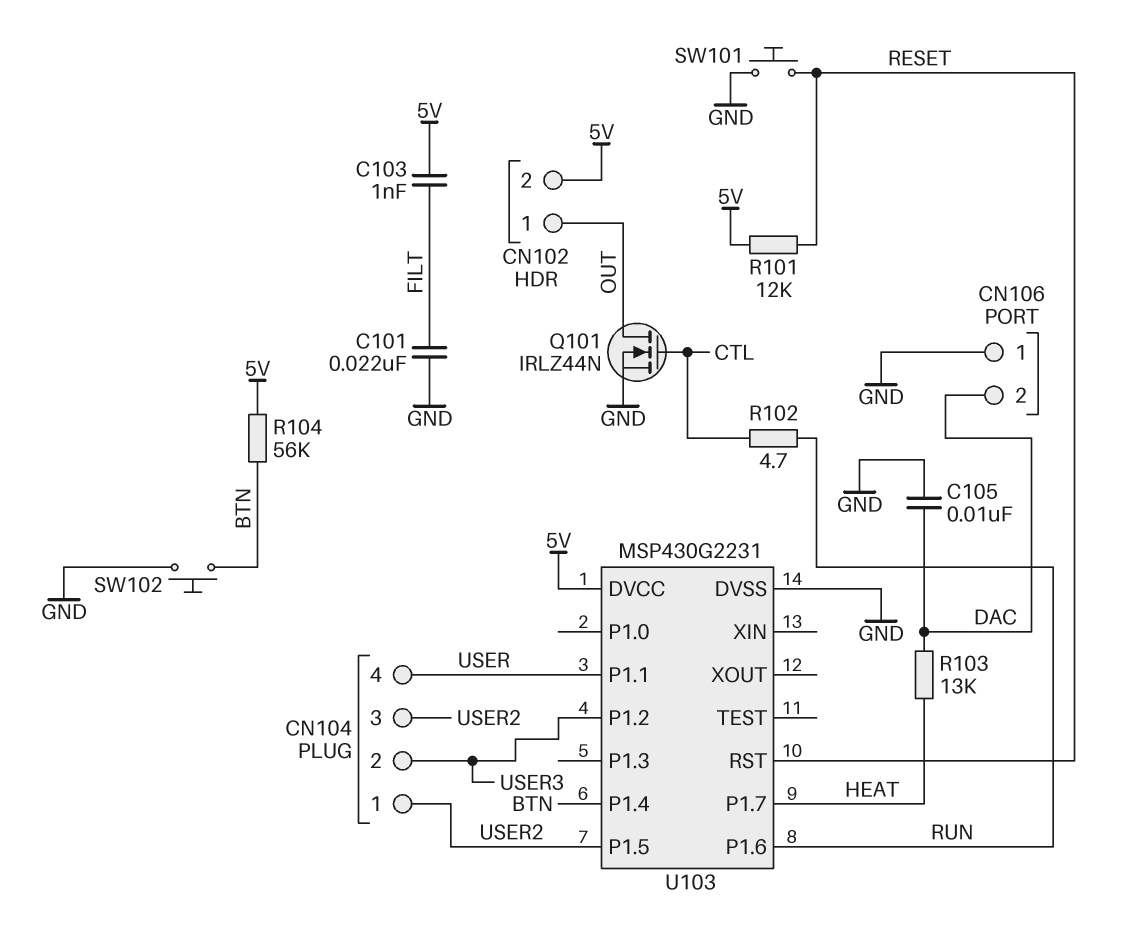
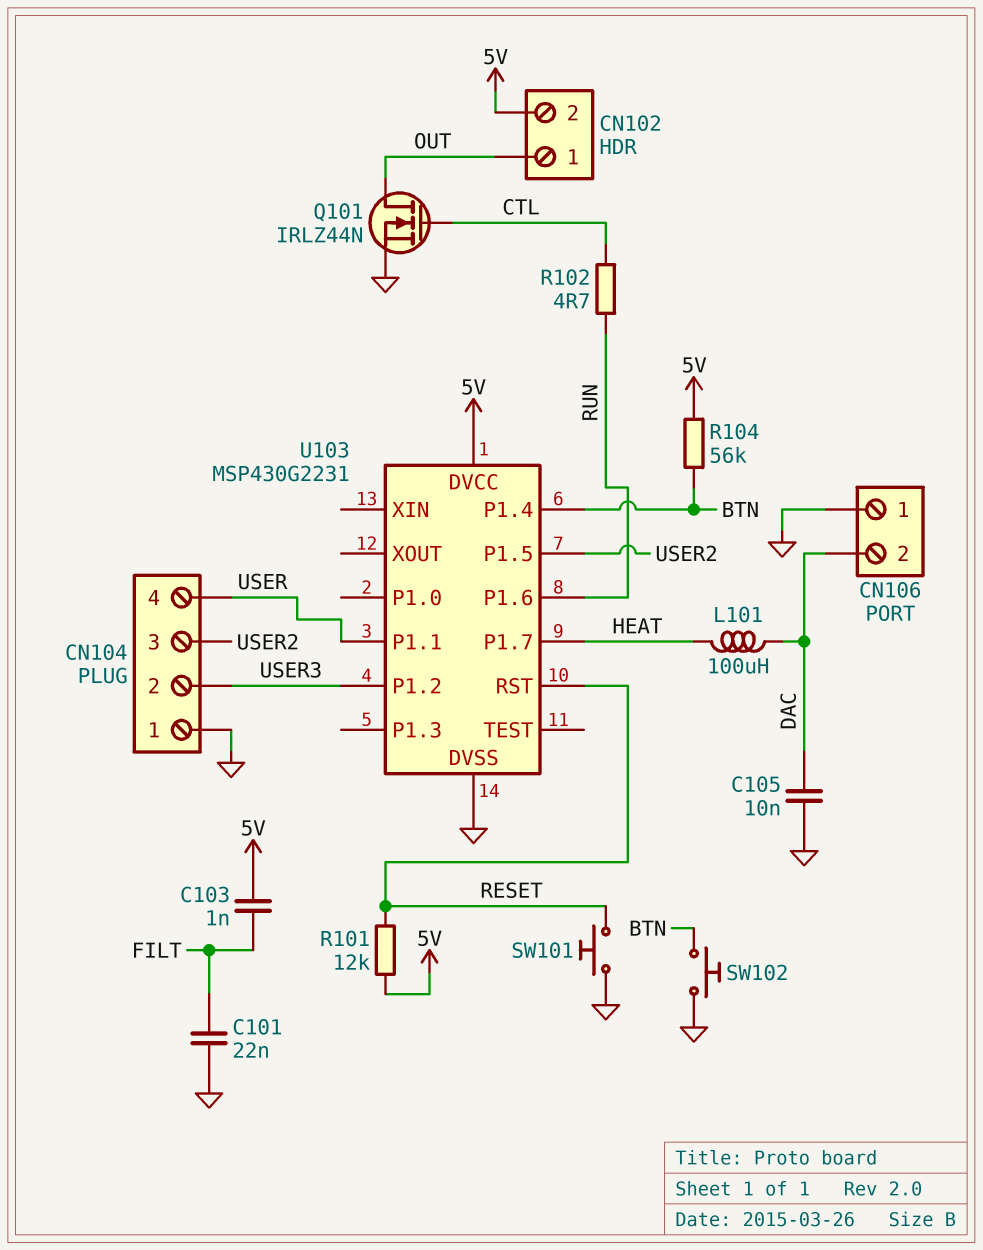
CN104 pin 1: USER2 -> GND
L101: none -> 100uH (DAC, HEAT)
R103: 13k (DAC, HEAT) -> none

